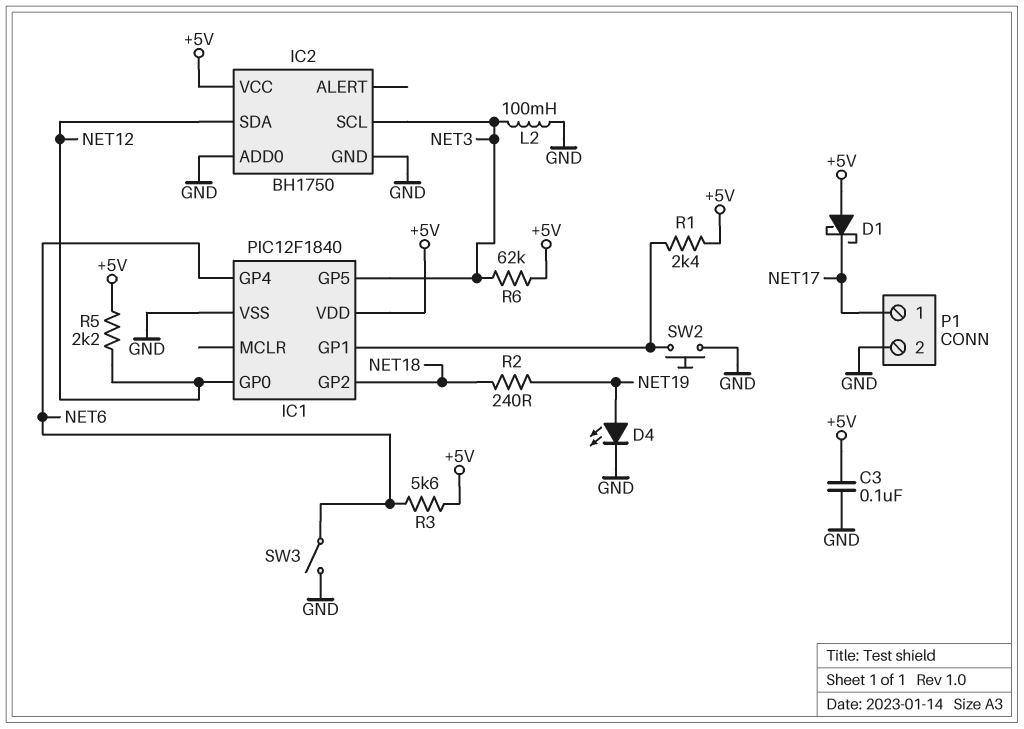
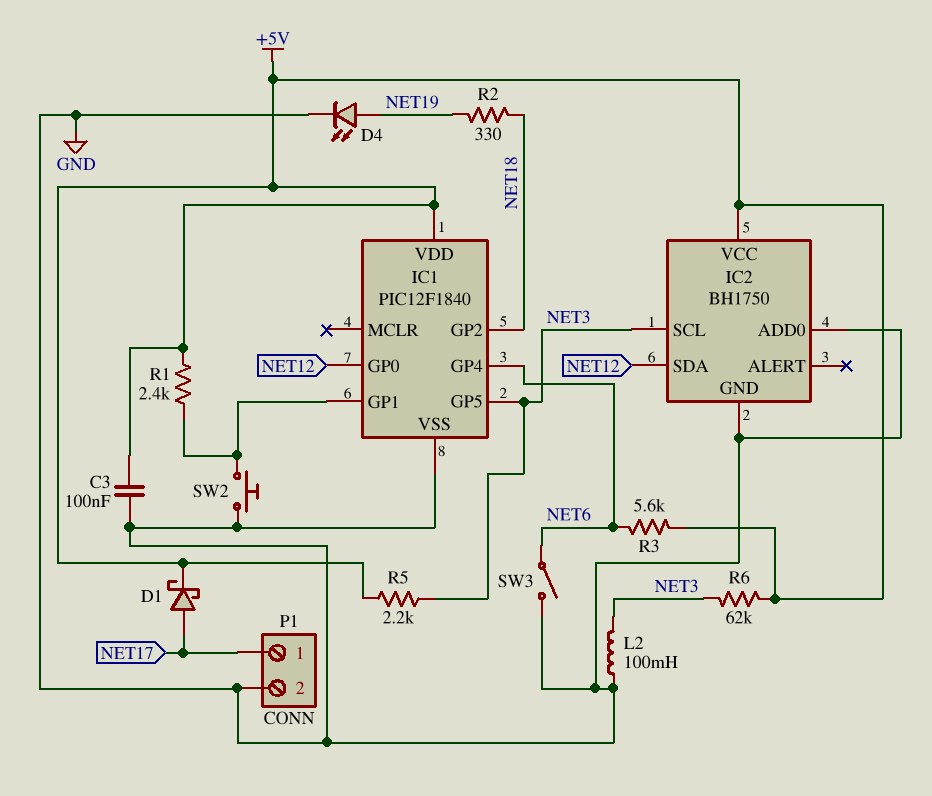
D1: schottky (A +5V, K NET17) -> schottky (A NET17, K +5V)
R2: 240 (NET18, NET19) -> 330 (NET18, NET19)
R5: 2.2k (+5V, NET12) -> 2.2k (+5V, NET3)

